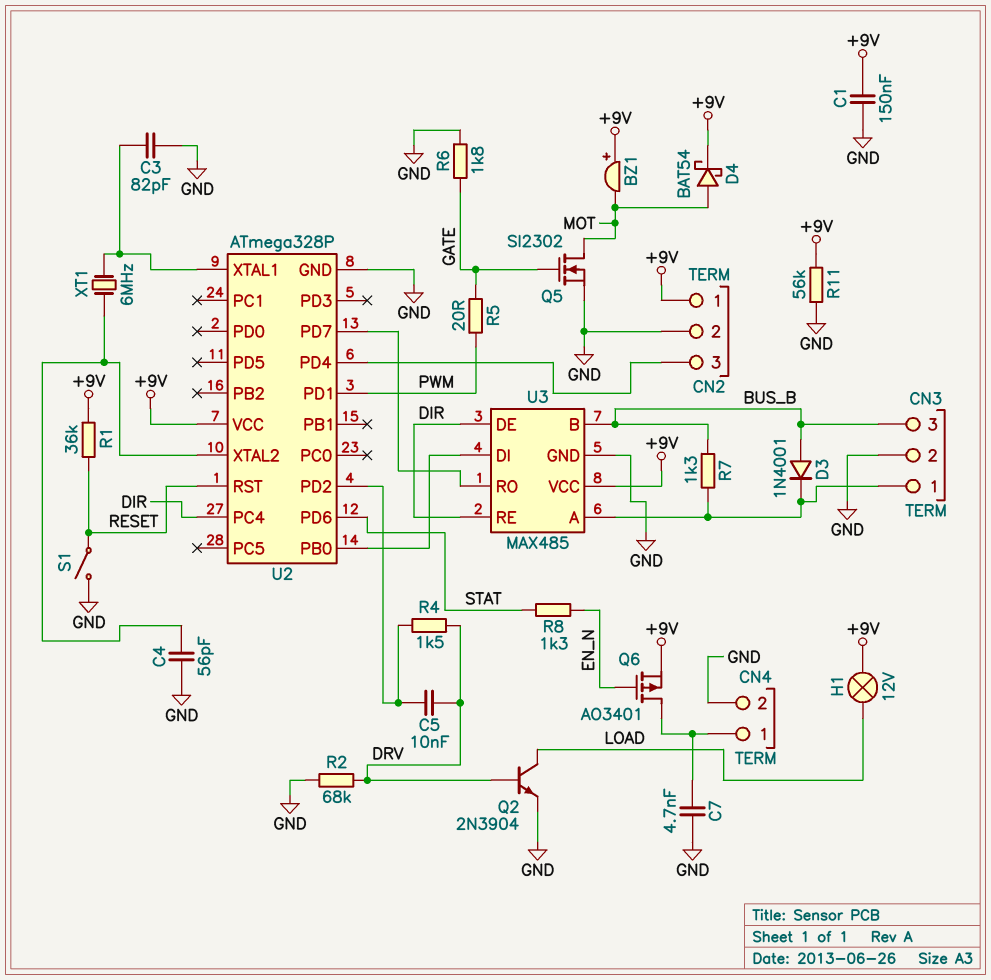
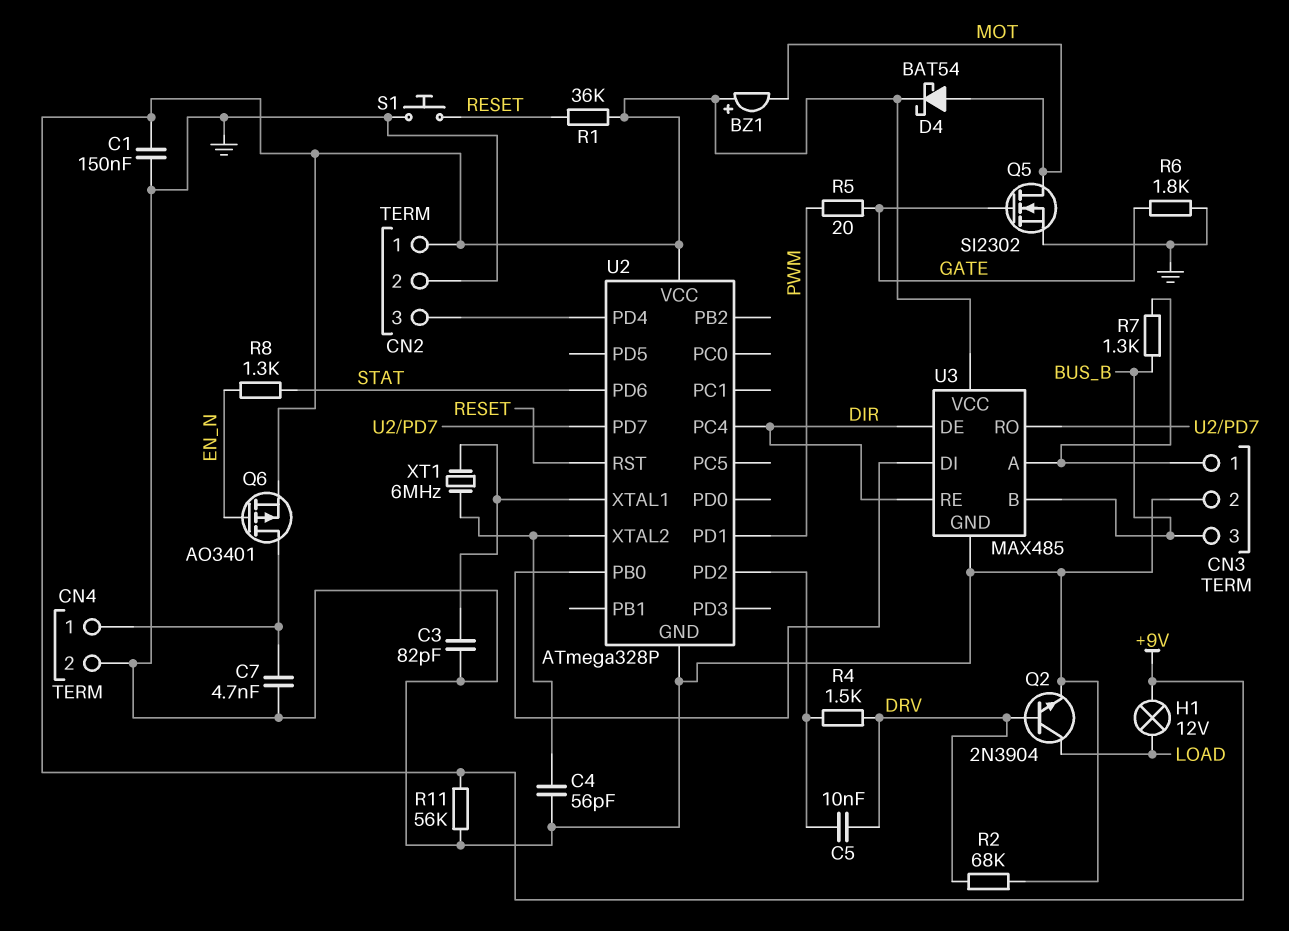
D3: diode 1N4001 (A BUS_B, K CN3/1) -> none
S1: switch (GND, RESET) -> button (GND, RESET)

